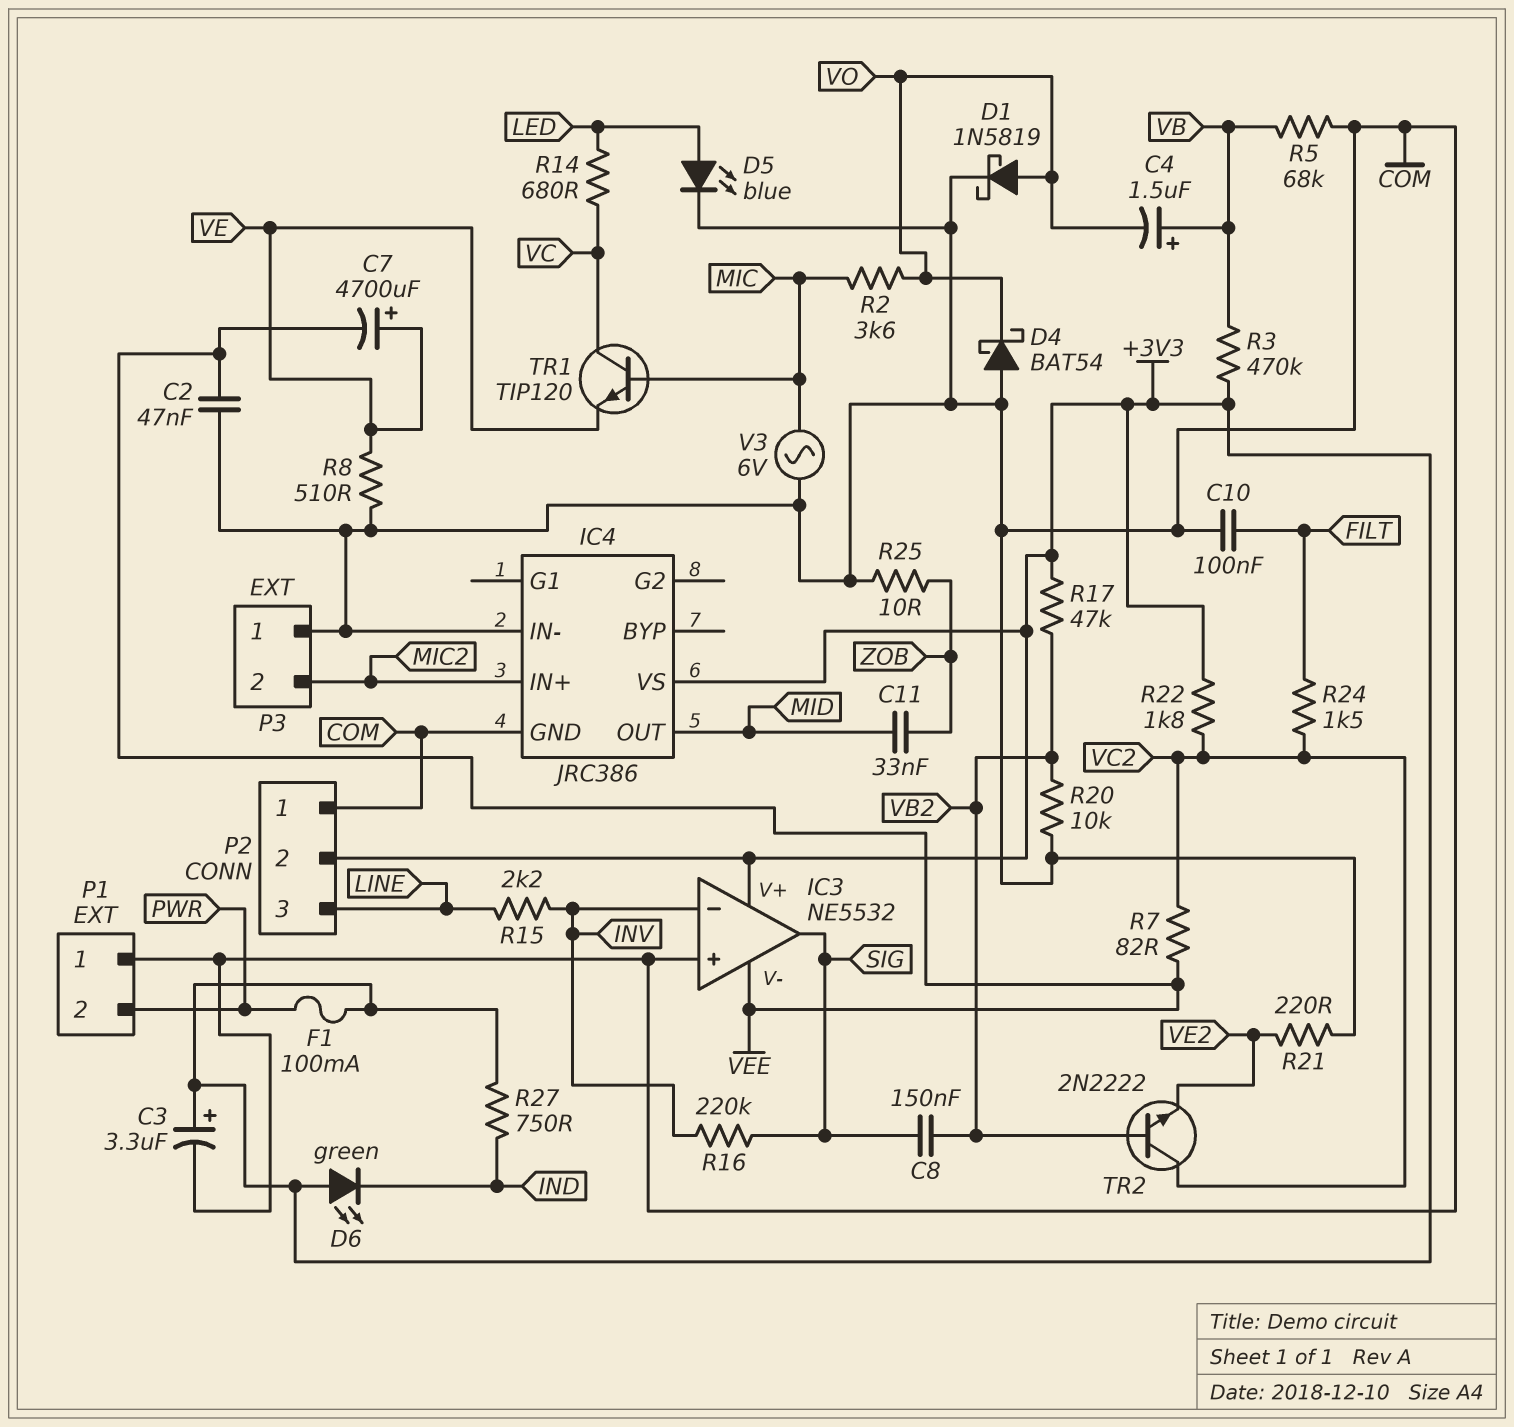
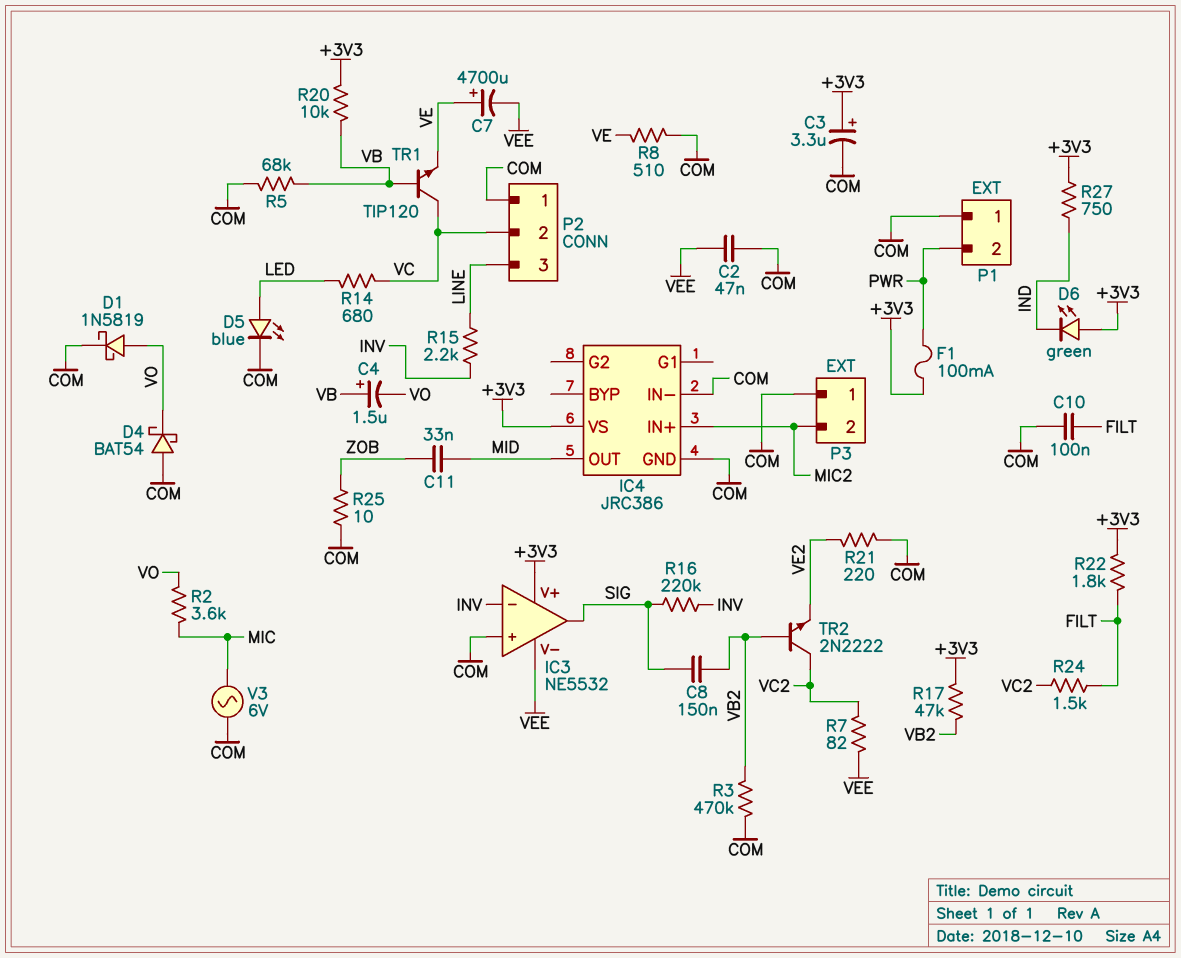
P2 pin 2: +3V3 -> VC
R3: 470k (+3V3, VB) -> 470k (COM, VB2)
R20: 10k (COM, VB2) -> 10k (+3V3, VB)
R22: 1.8k (+3V3, VC2) -> 1.8k (+3V3, FILT)
TR1: NPN TIP120 (B MIC, C VC, E VE) -> NPN TIP120 (B VB, C VC, E VE)

